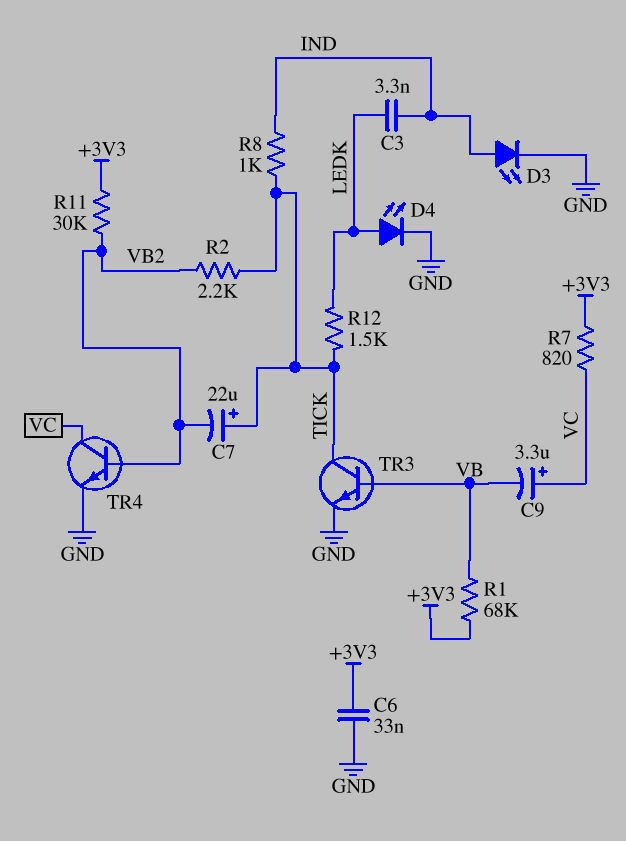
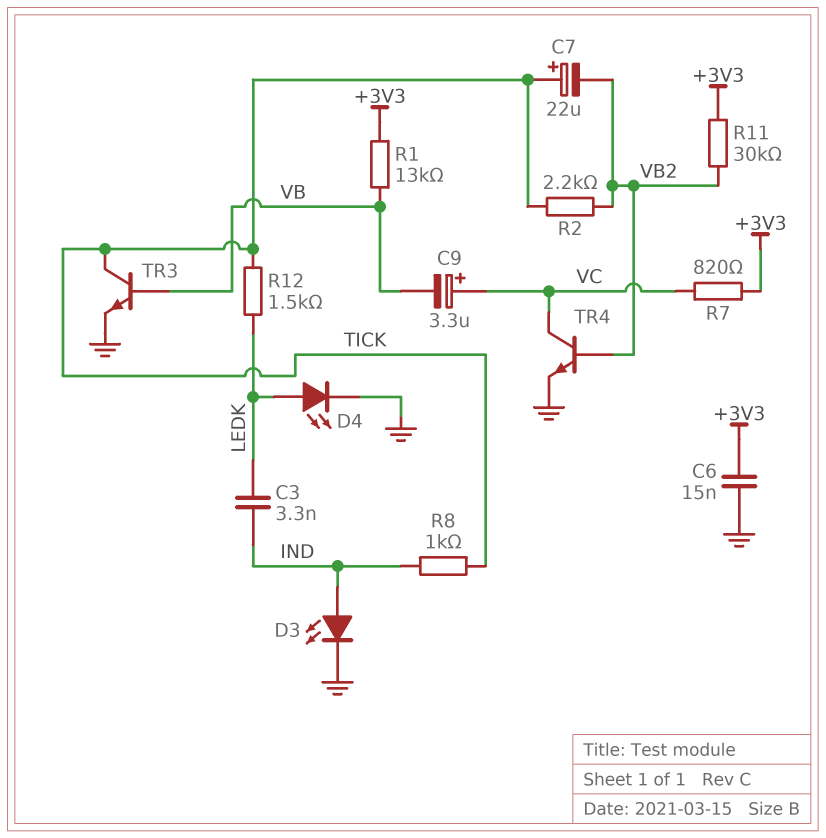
C6: 33nF (+3V3, GND) -> 15nF (+3V3, GND)
R1: 68k (+3V3, VB) -> 13k (+3V3, VB)

